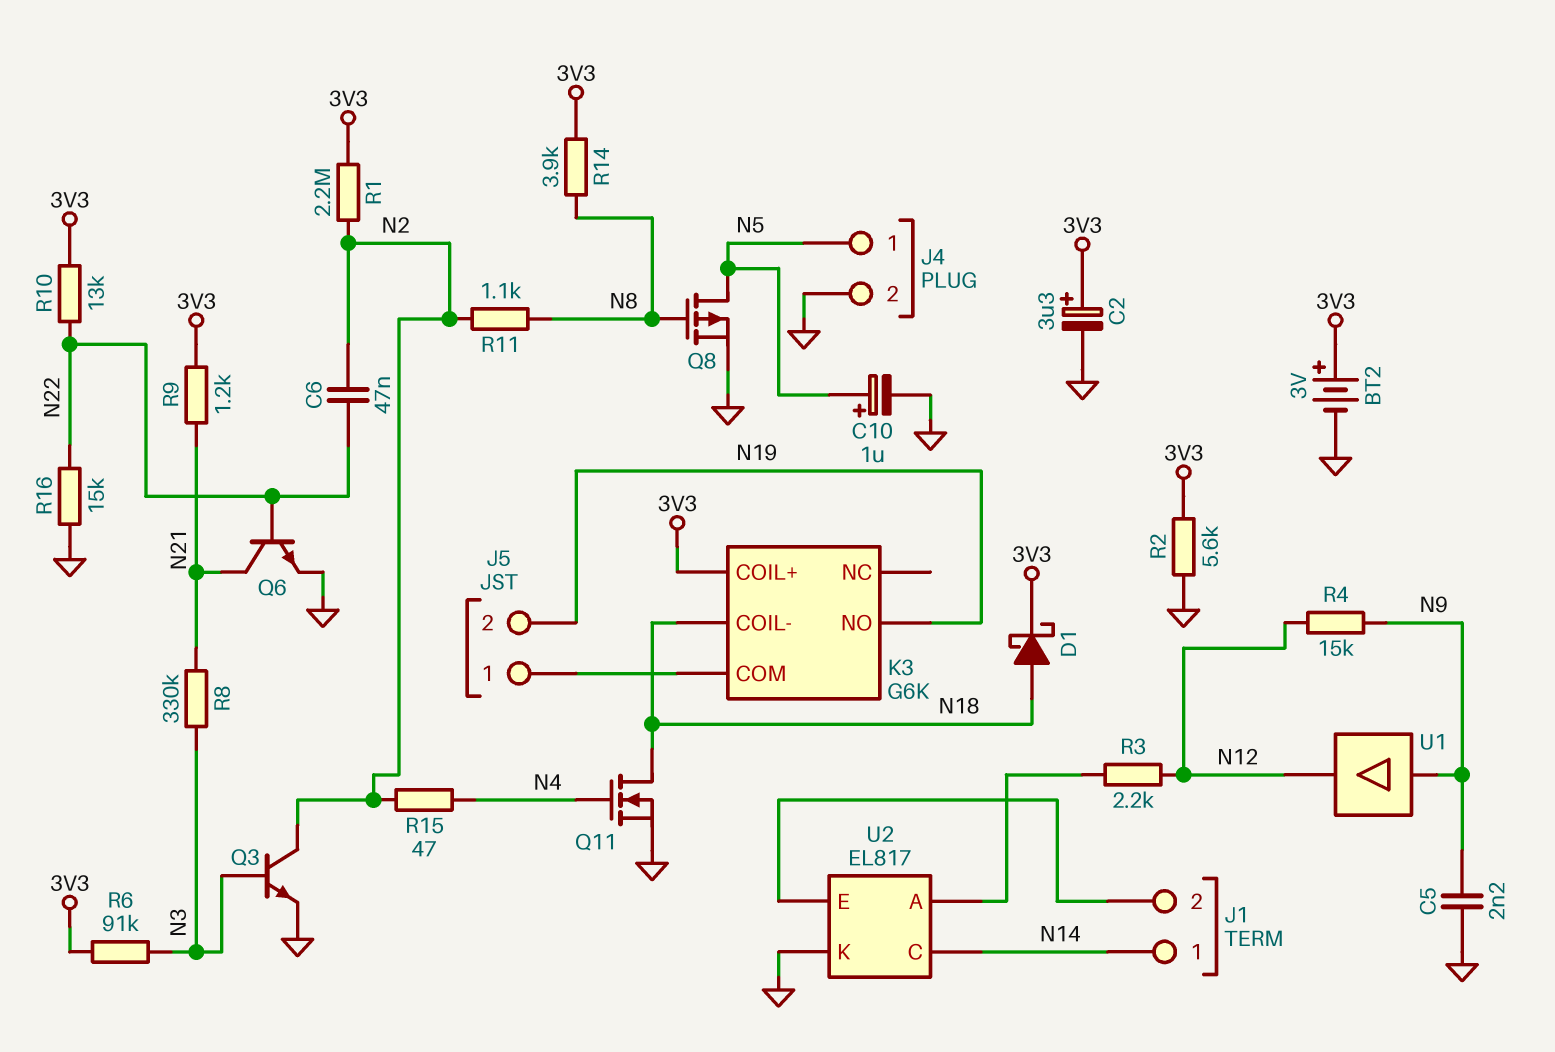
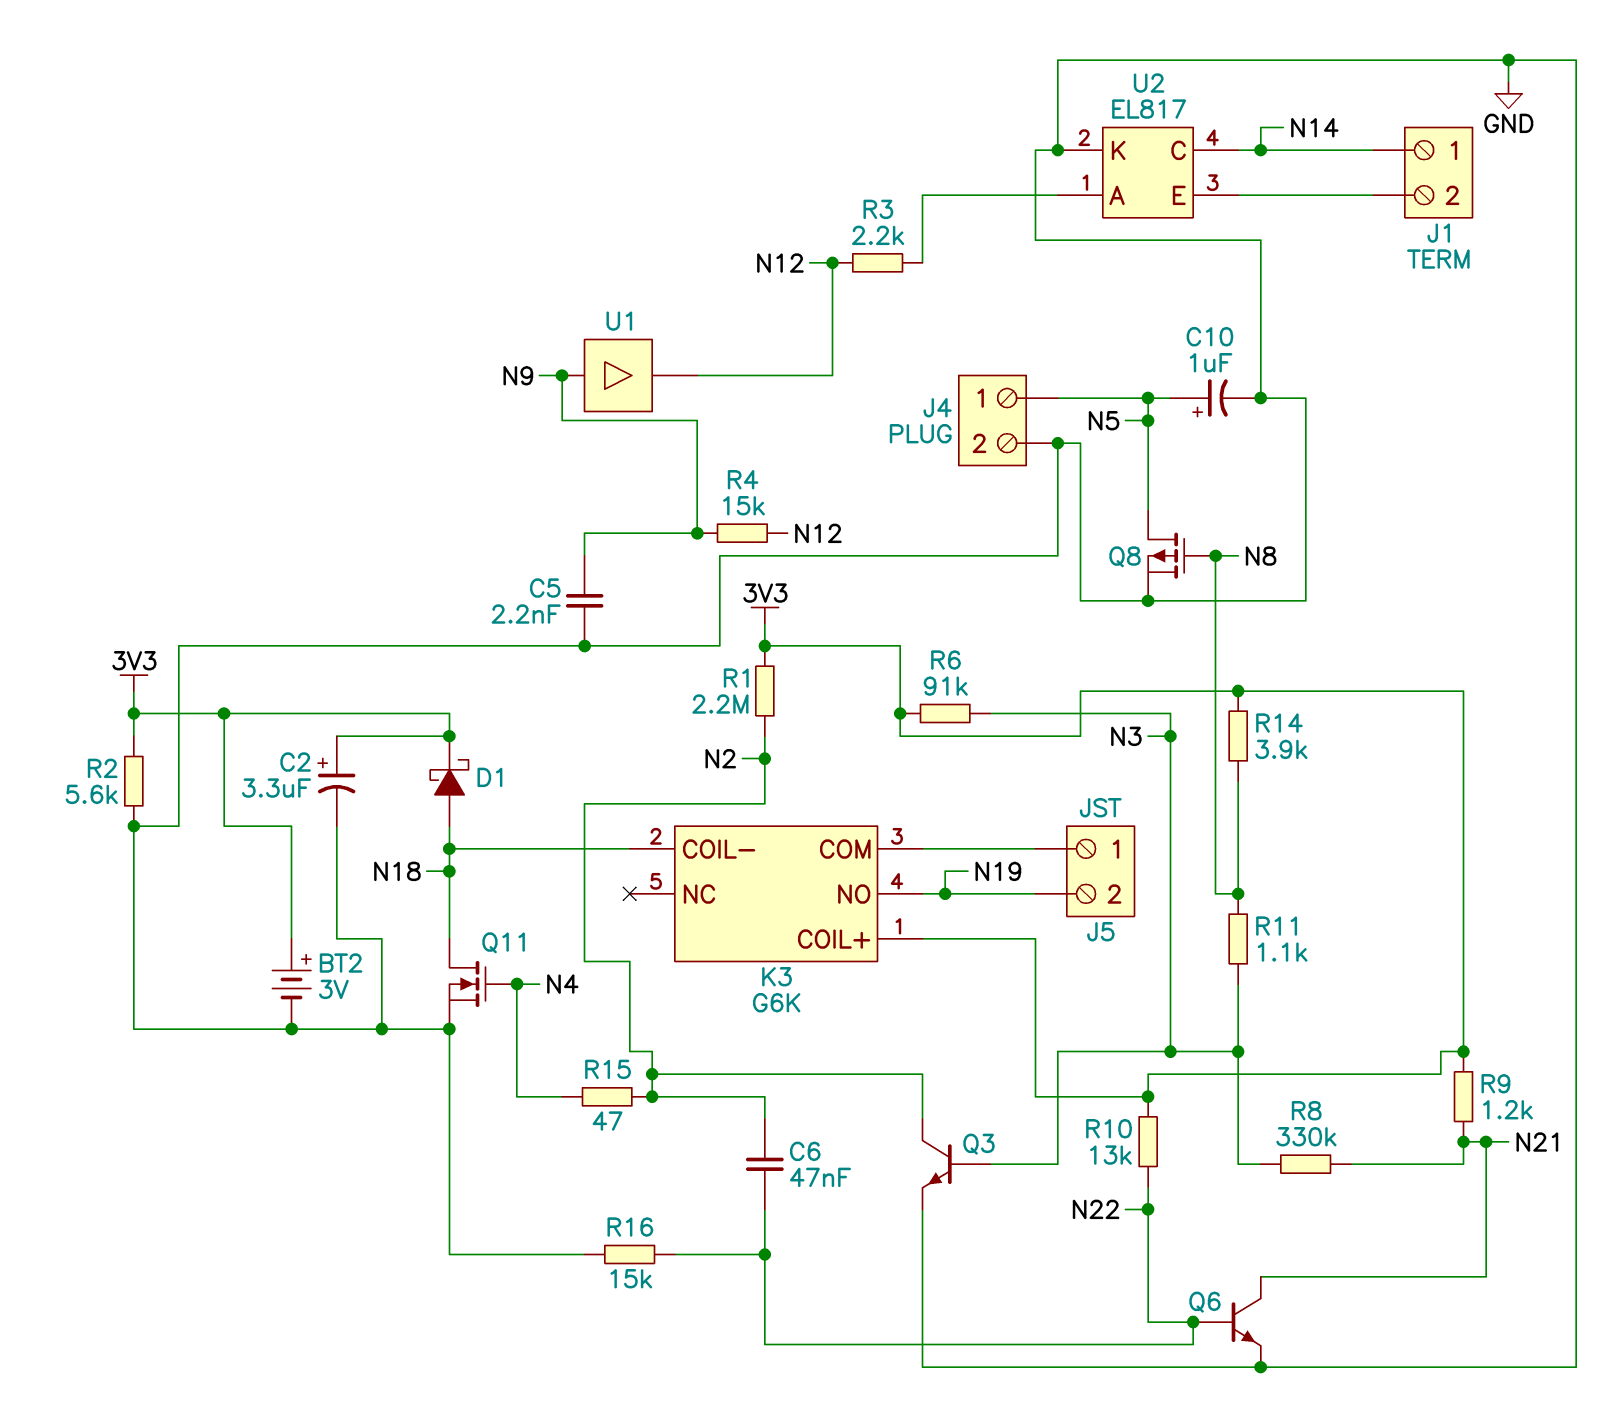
R11: 1.1k (N2, N8) -> 1.1k (N3, N8)

